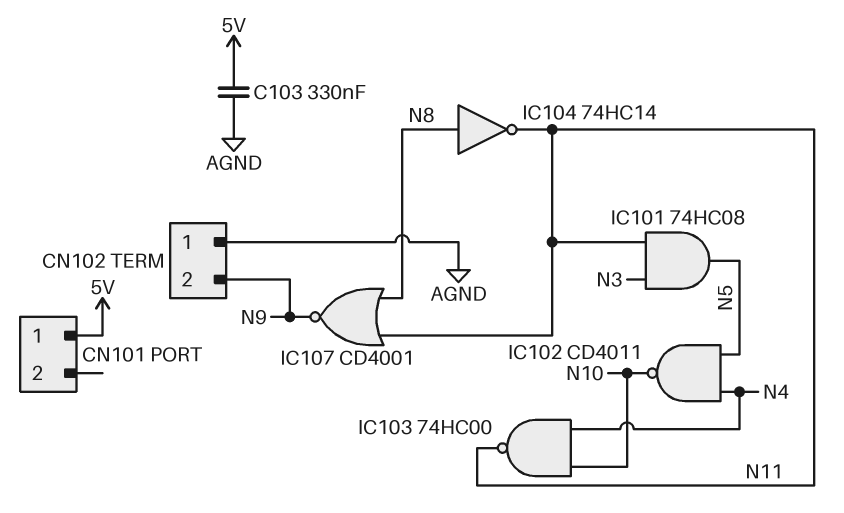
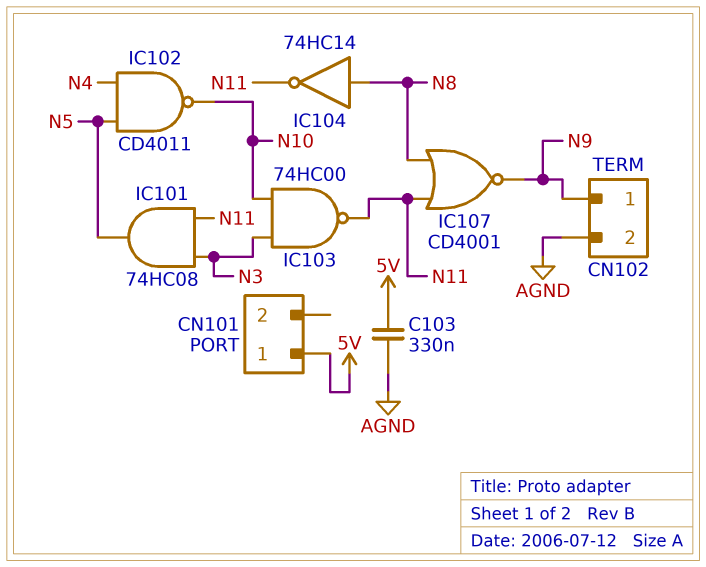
CN102 pin 1: AGND -> N9
CN102 pin 2: N9 -> AGND
IC103: NAND 74HC00 (in N4, in N10, out N11) -> NAND 74HC00 (in N3, in N10, out N11)

